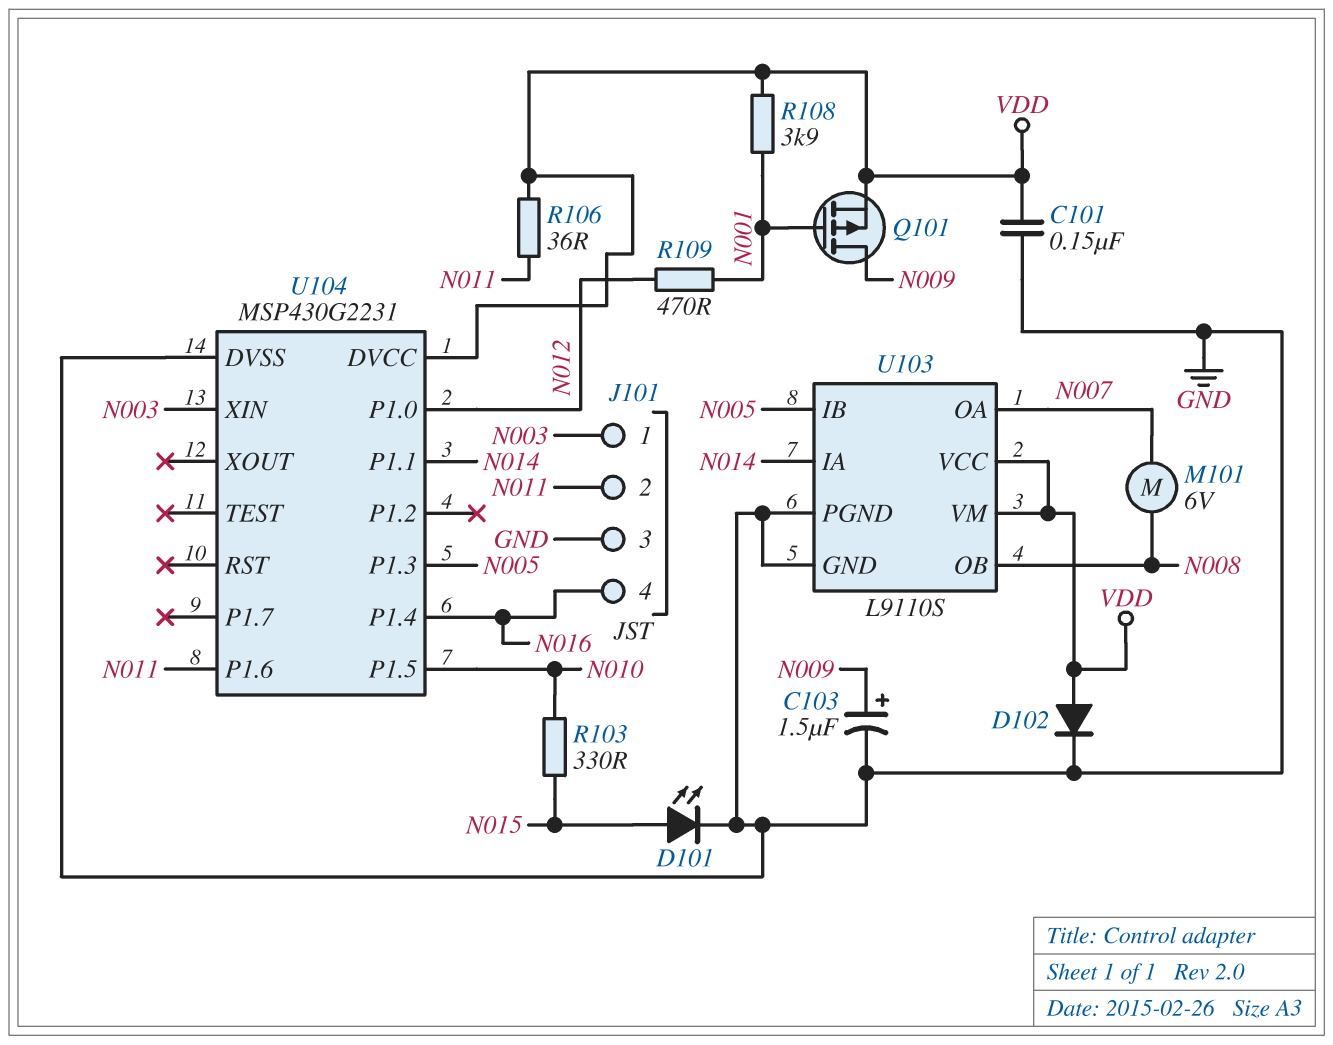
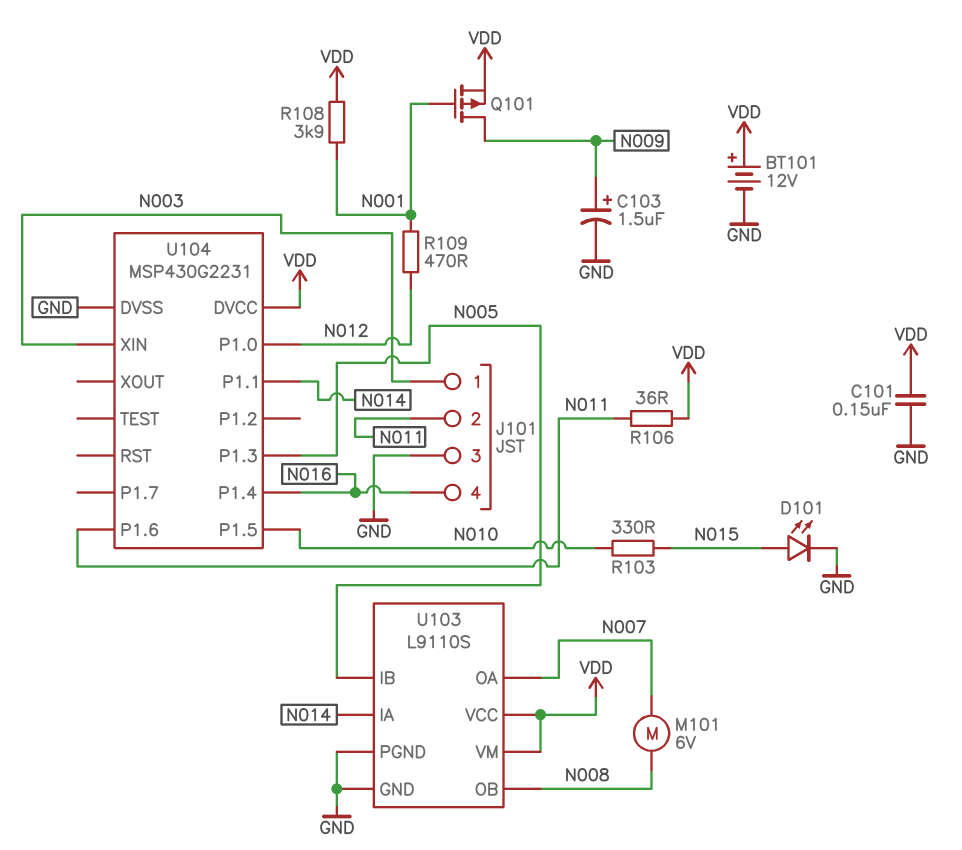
BT101: none -> 12V (plus VDD, minus GND)
D102: diode (A VDD, K GND) -> none

